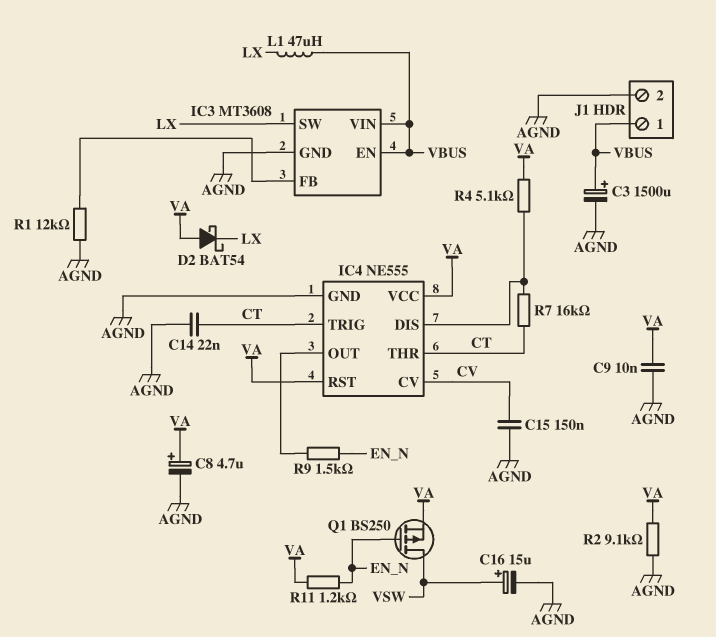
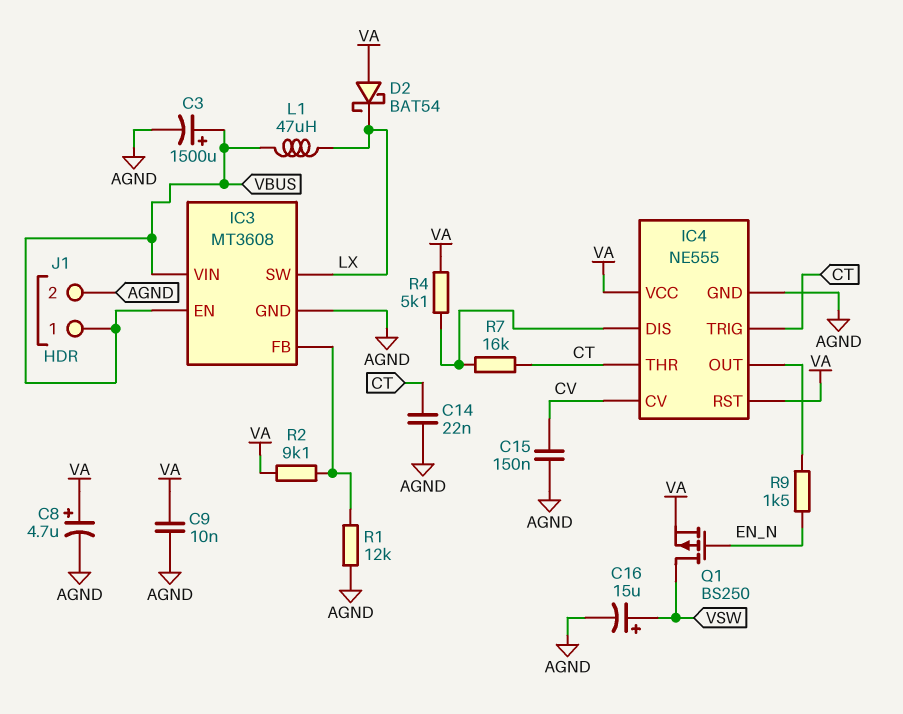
R2: 9.1k (AGND, VA) -> 9.1k (IC3/FB, VA)
R11: 1.2k (EN_N, VA) -> none

